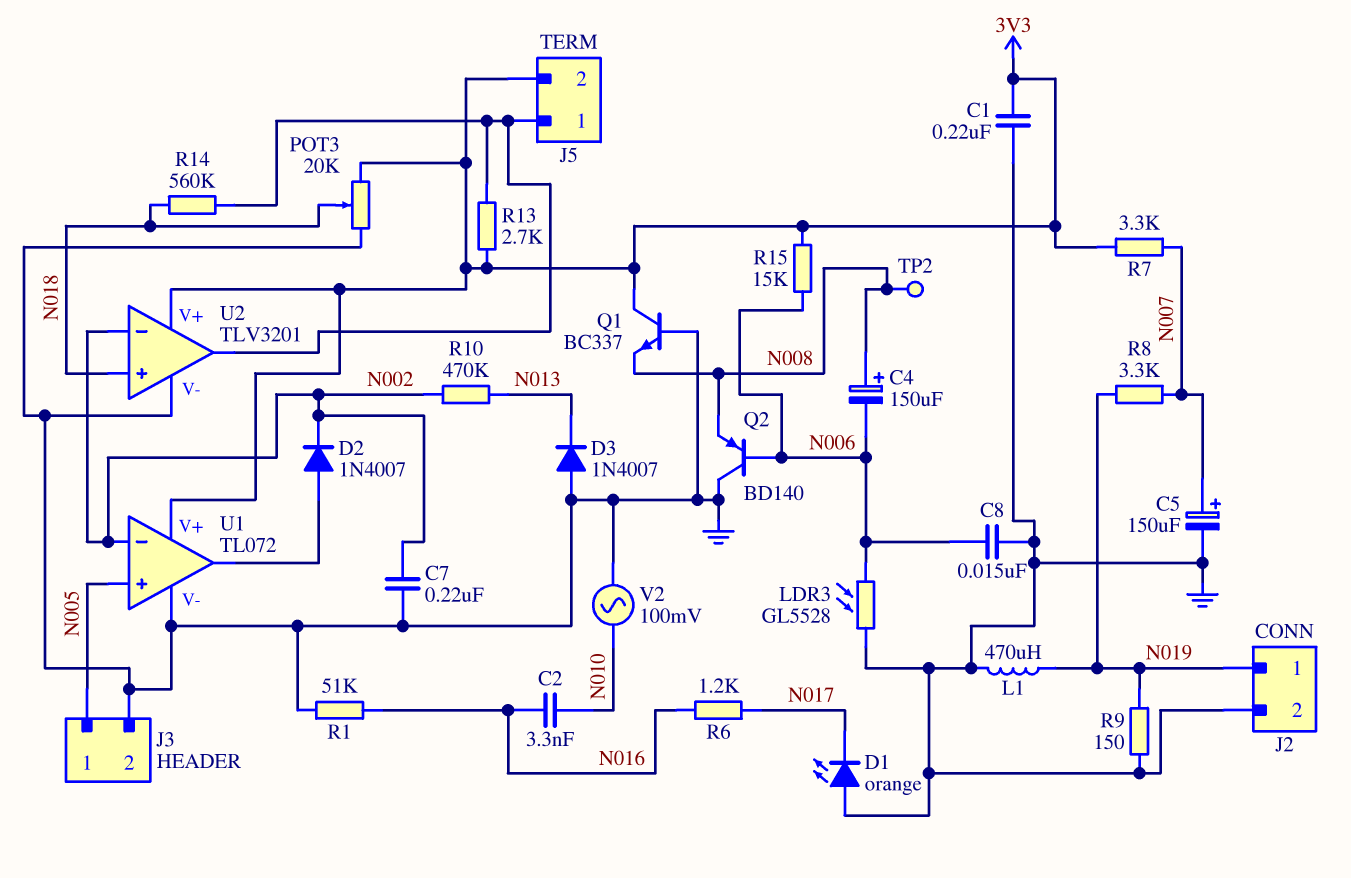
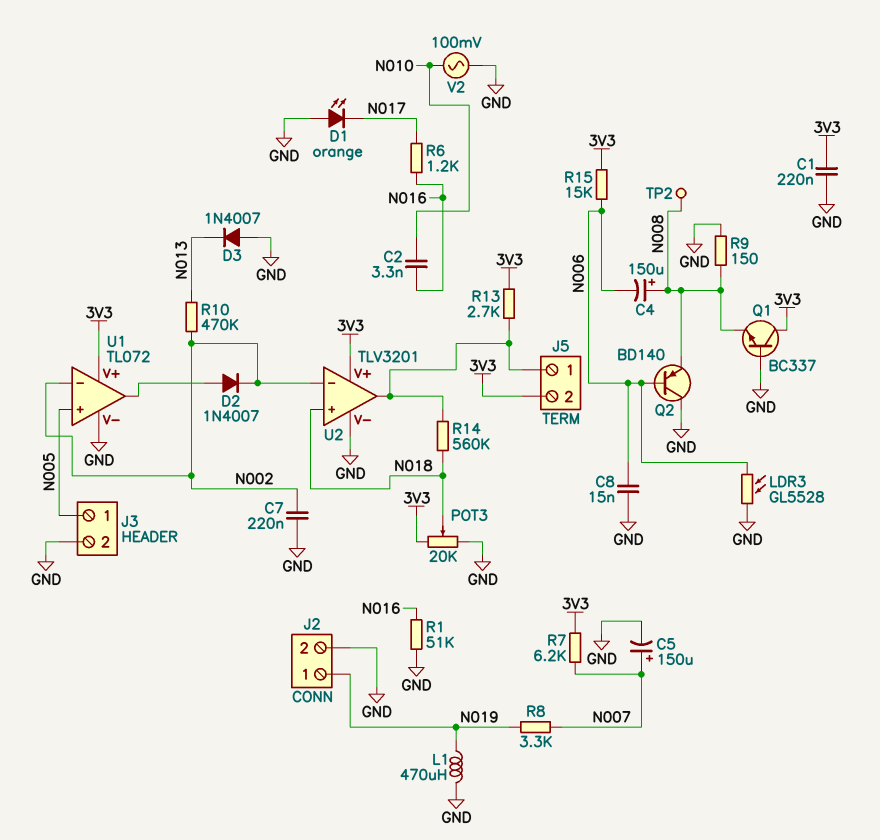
R7: 3.3k (3V3, N007) -> 6.2k (3V3, N007)
R9: 150 (GND, N019) -> 150 (GND, N008)

